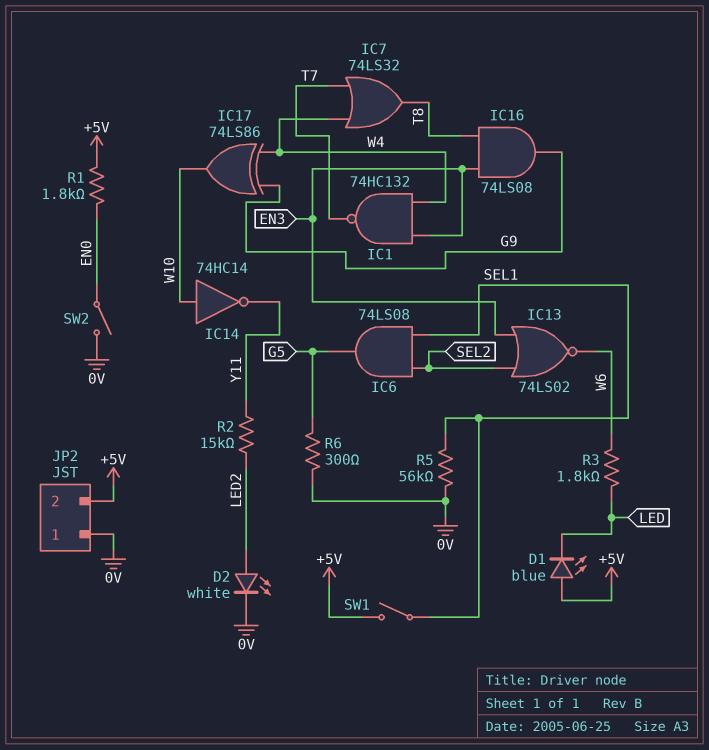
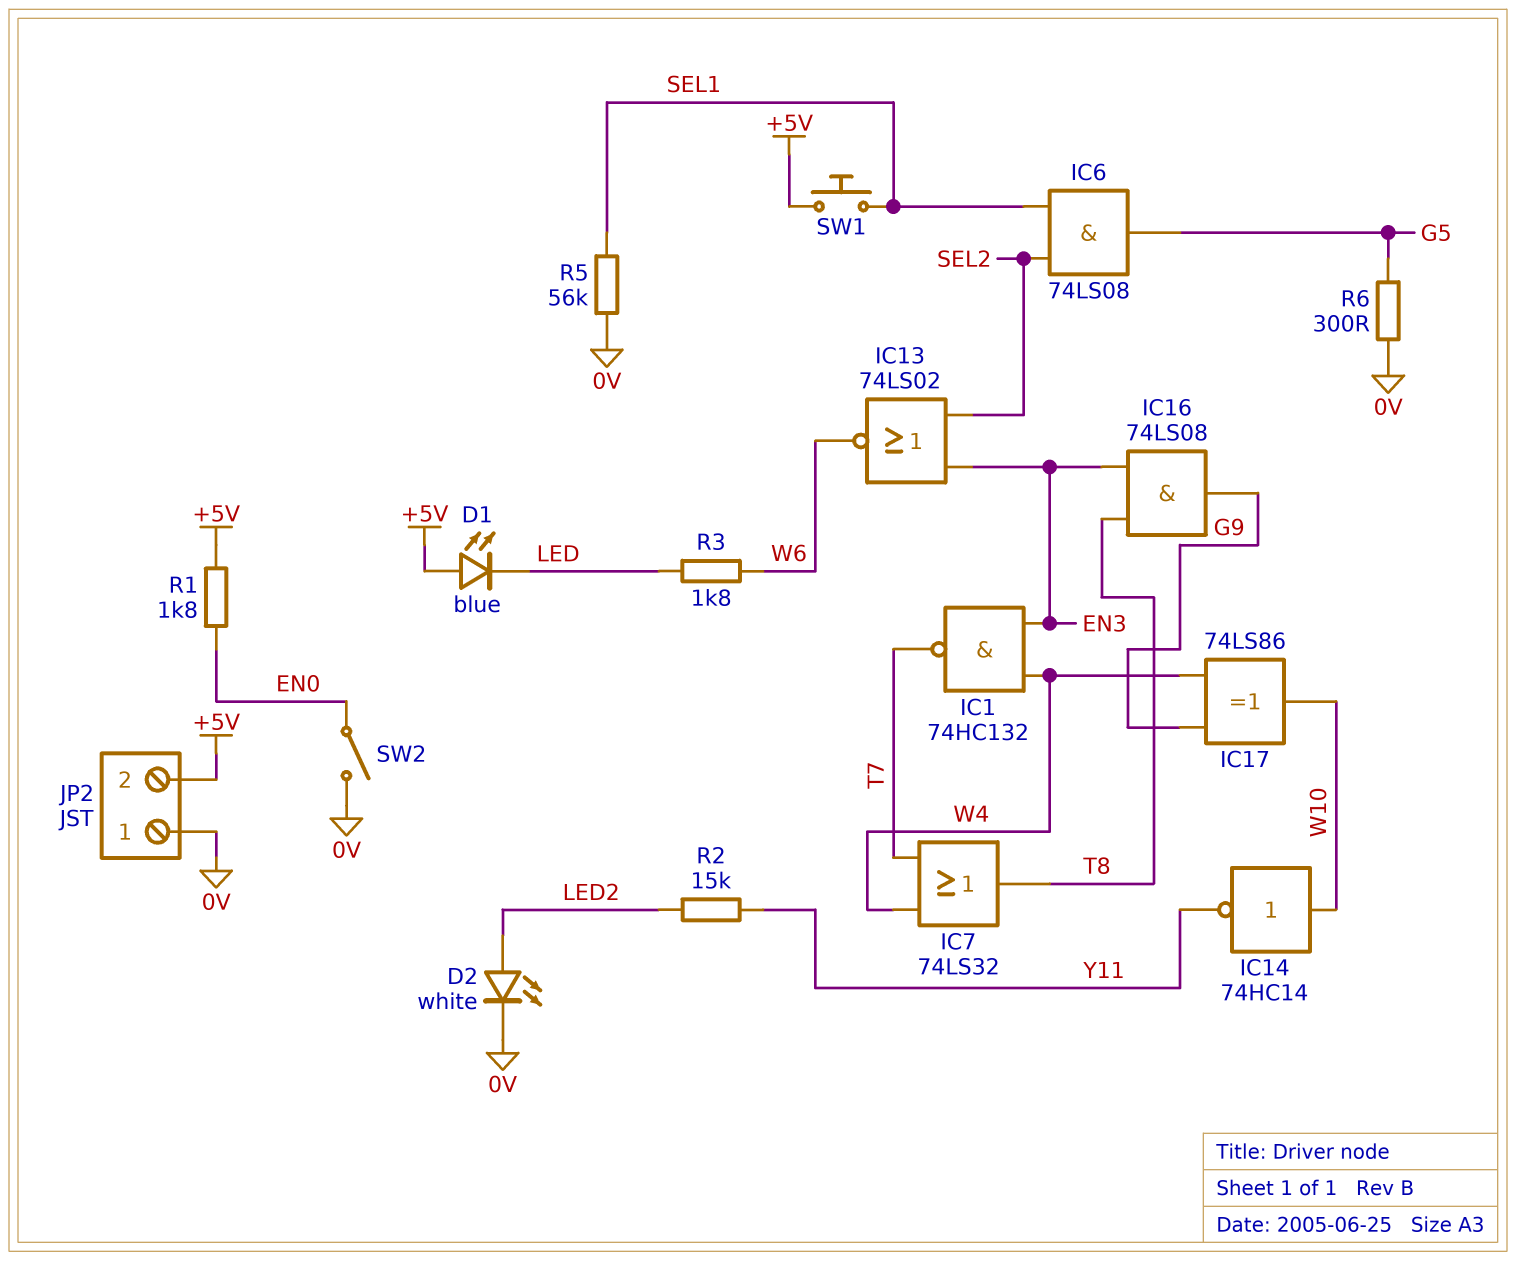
SW1: switch (+5V, SEL1) -> button (+5V, SEL1)

